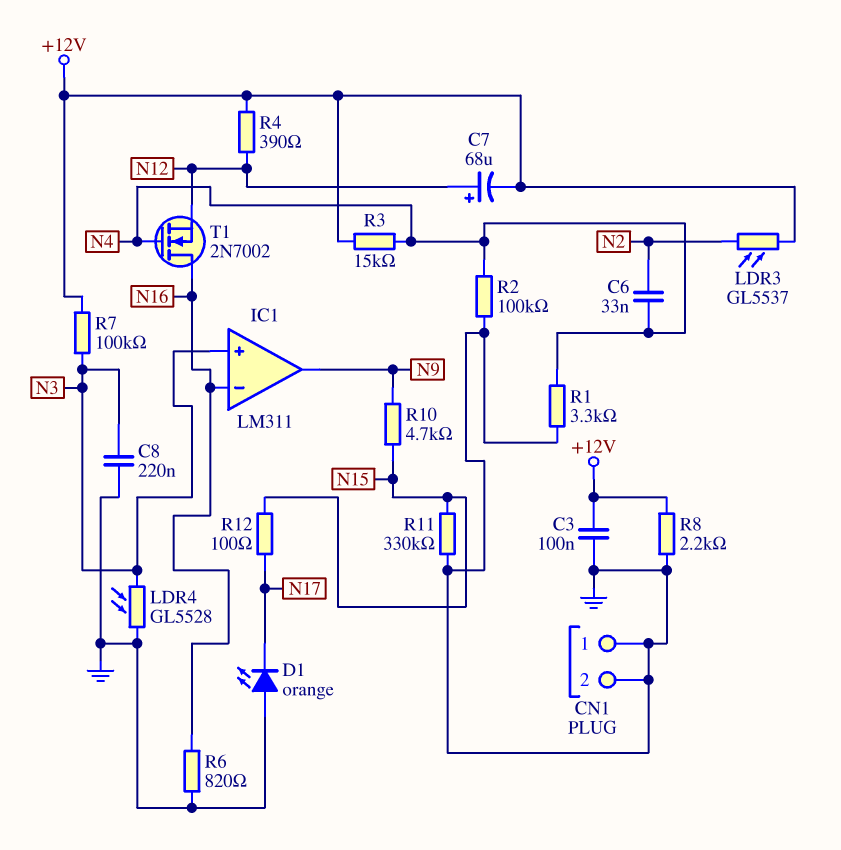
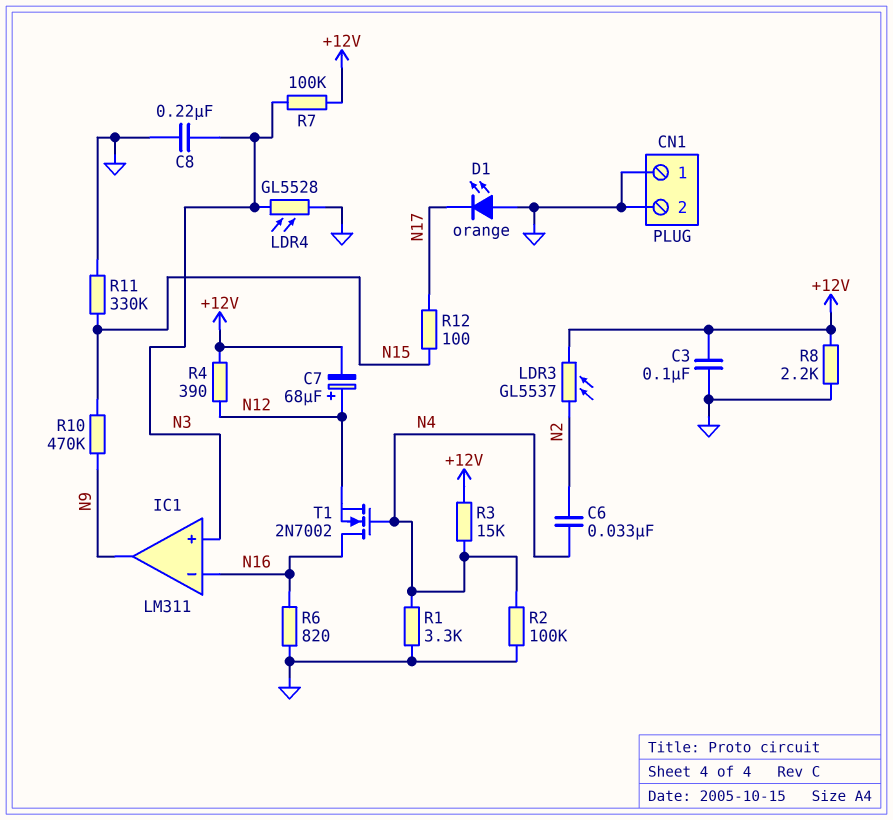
R10: 4.7k (N9, N15) -> 470k (N9, N15)

